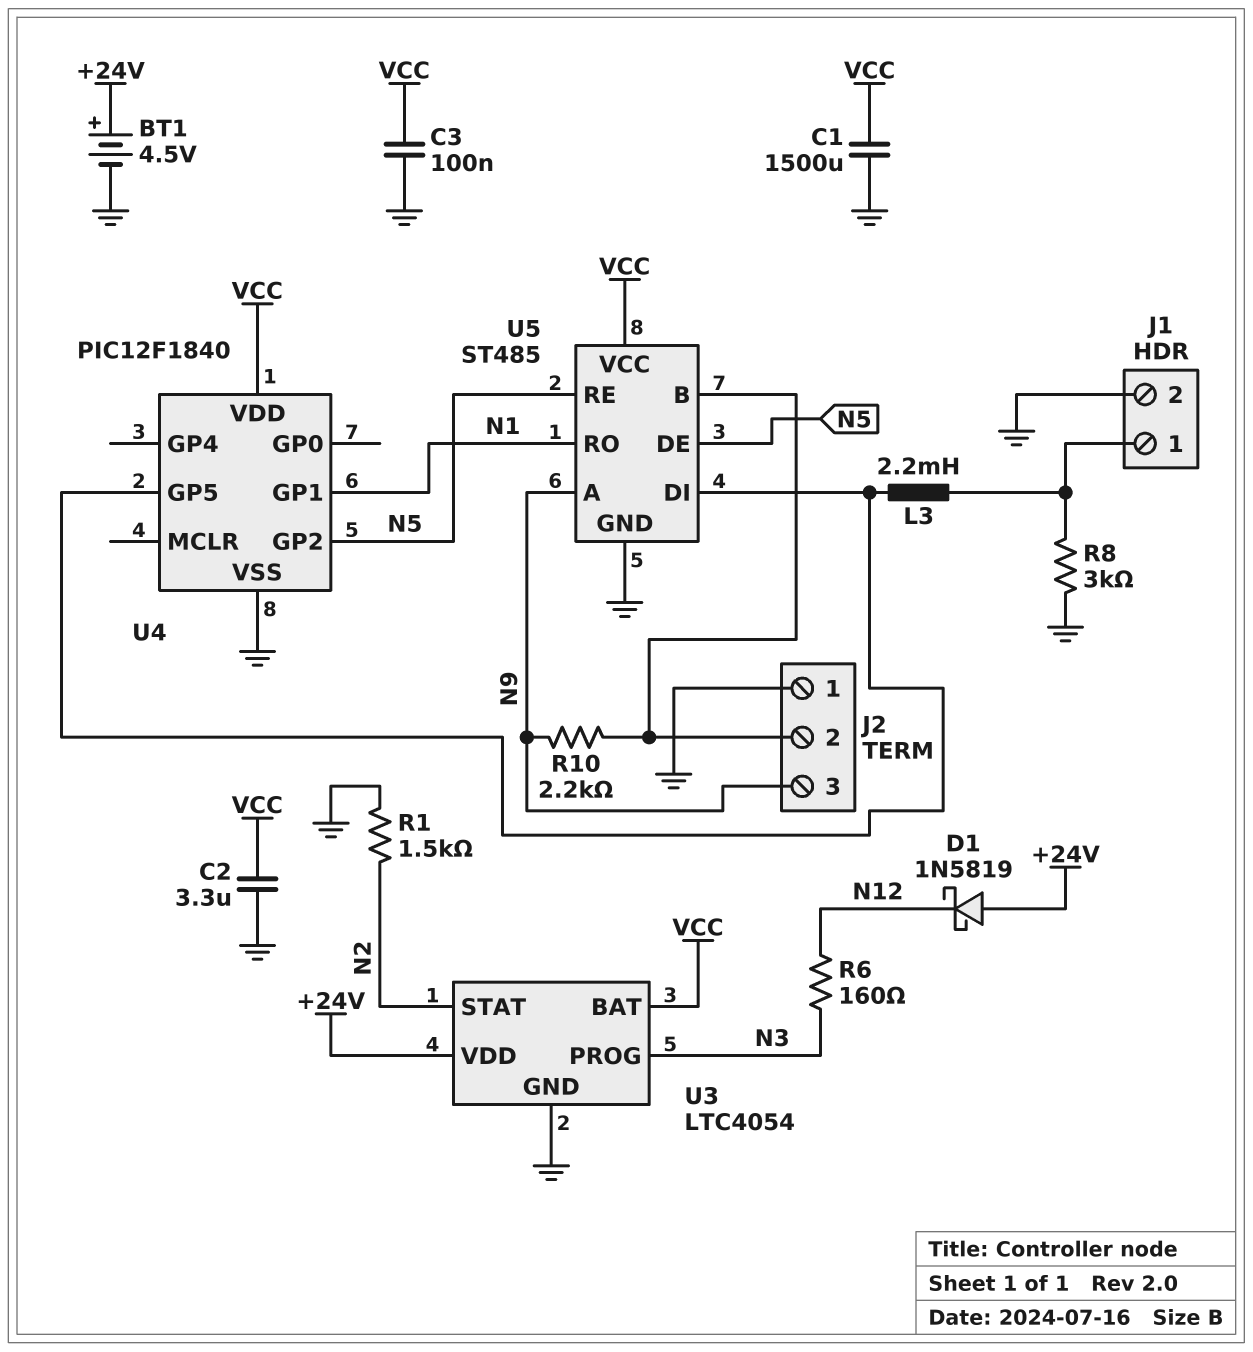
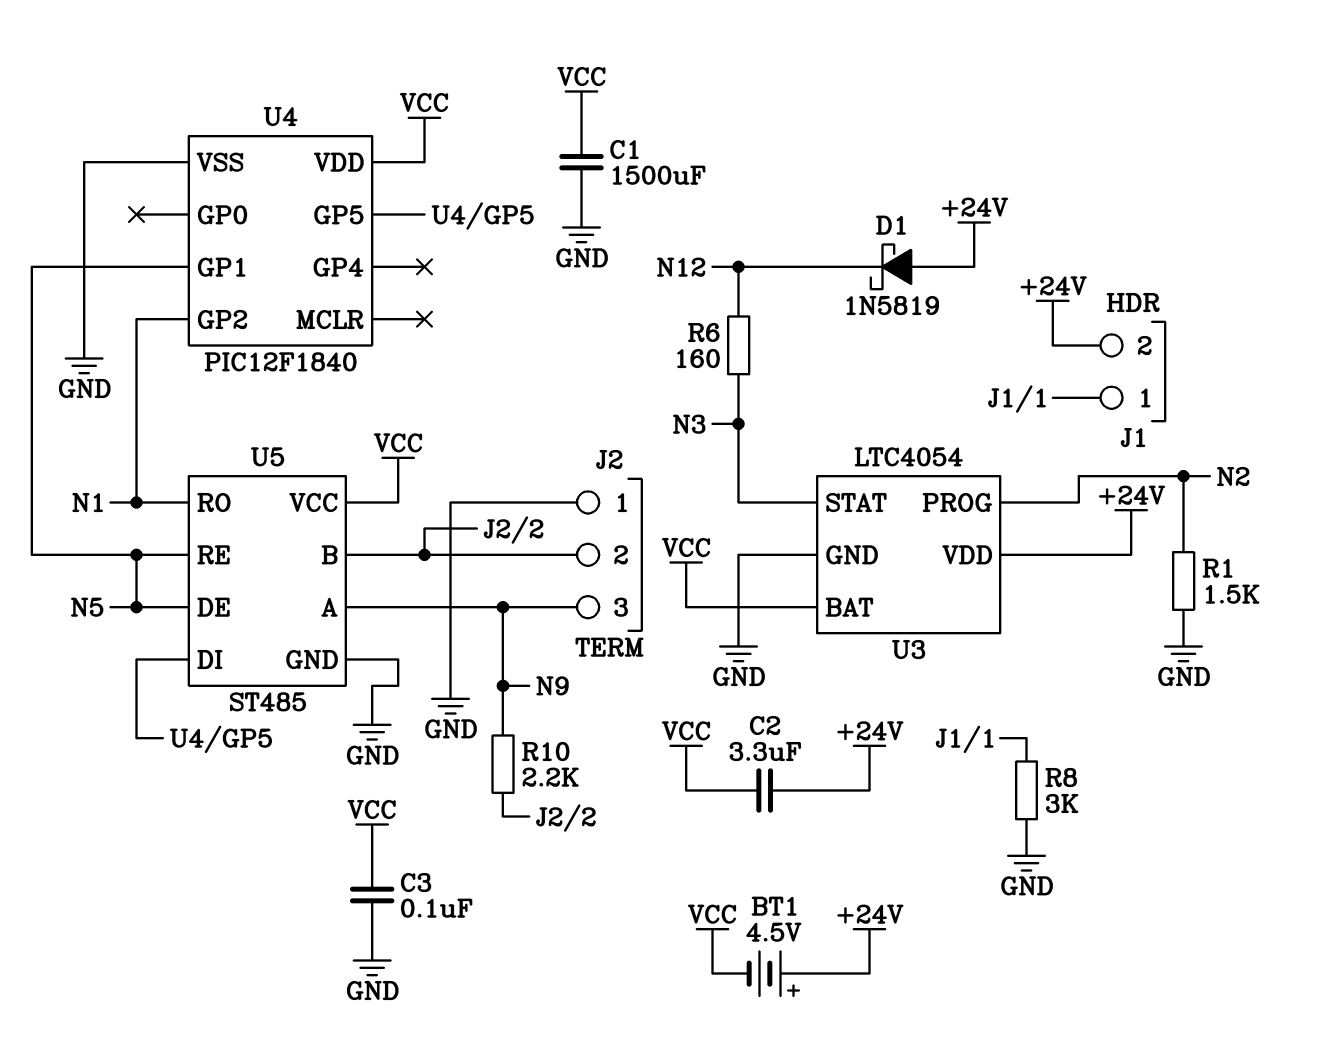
BT1: 4.5V (plus +24V, minus GND) -> 4.5V (plus +24V, minus VCC)
C2: 3.3uF (GND, VCC) -> 3.3uF (+24V, VCC)
J1 pin 2: GND -> +24V
L3: 2.2mH (J1/1, U4/GP5) -> none
U3 pin PROG: N3 -> N2
U3 pin STAT: N2 -> N3
U4 pin GP1: N1 -> N5
U4 pin GP2: N5 -> N1

